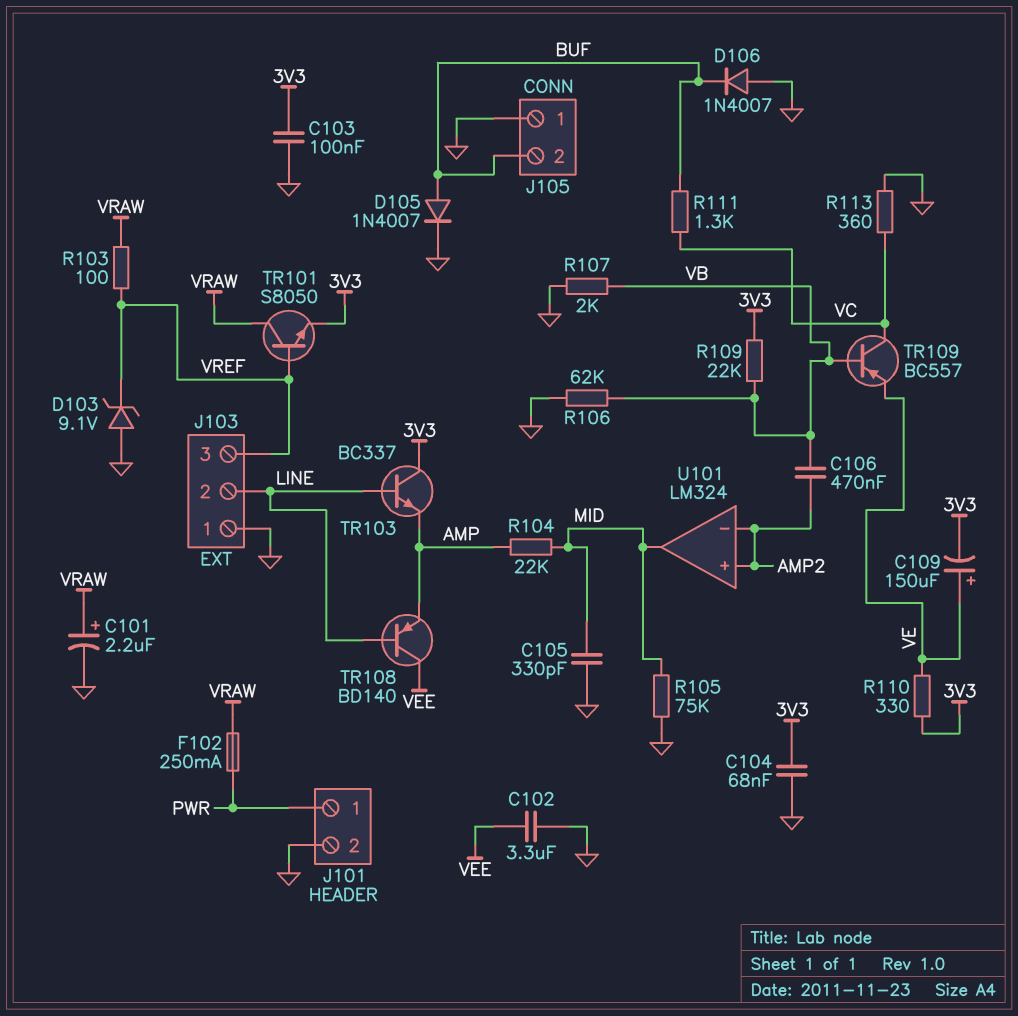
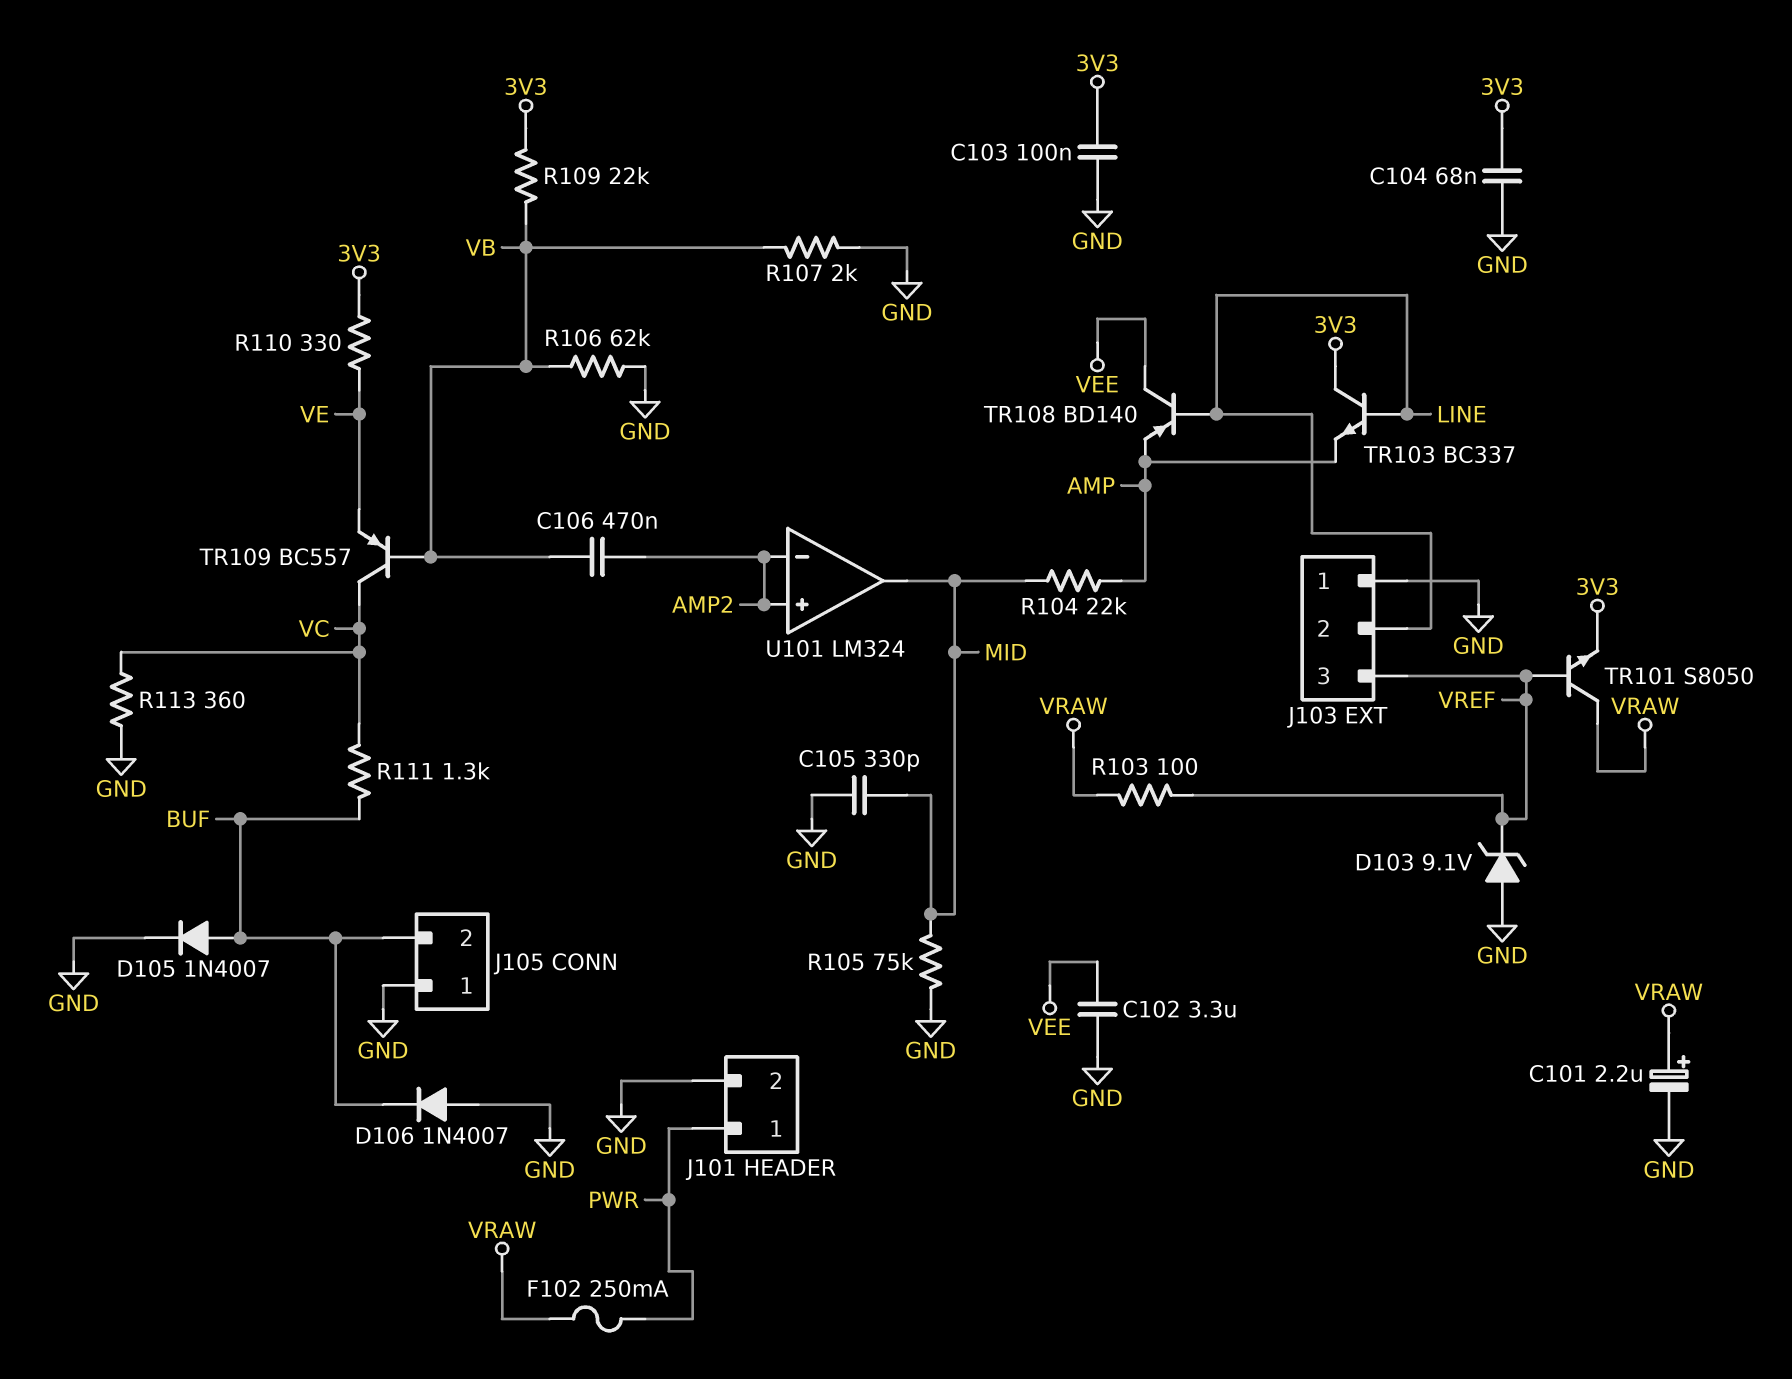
C109: 150uF (plus VE, minus 3V3) -> none

